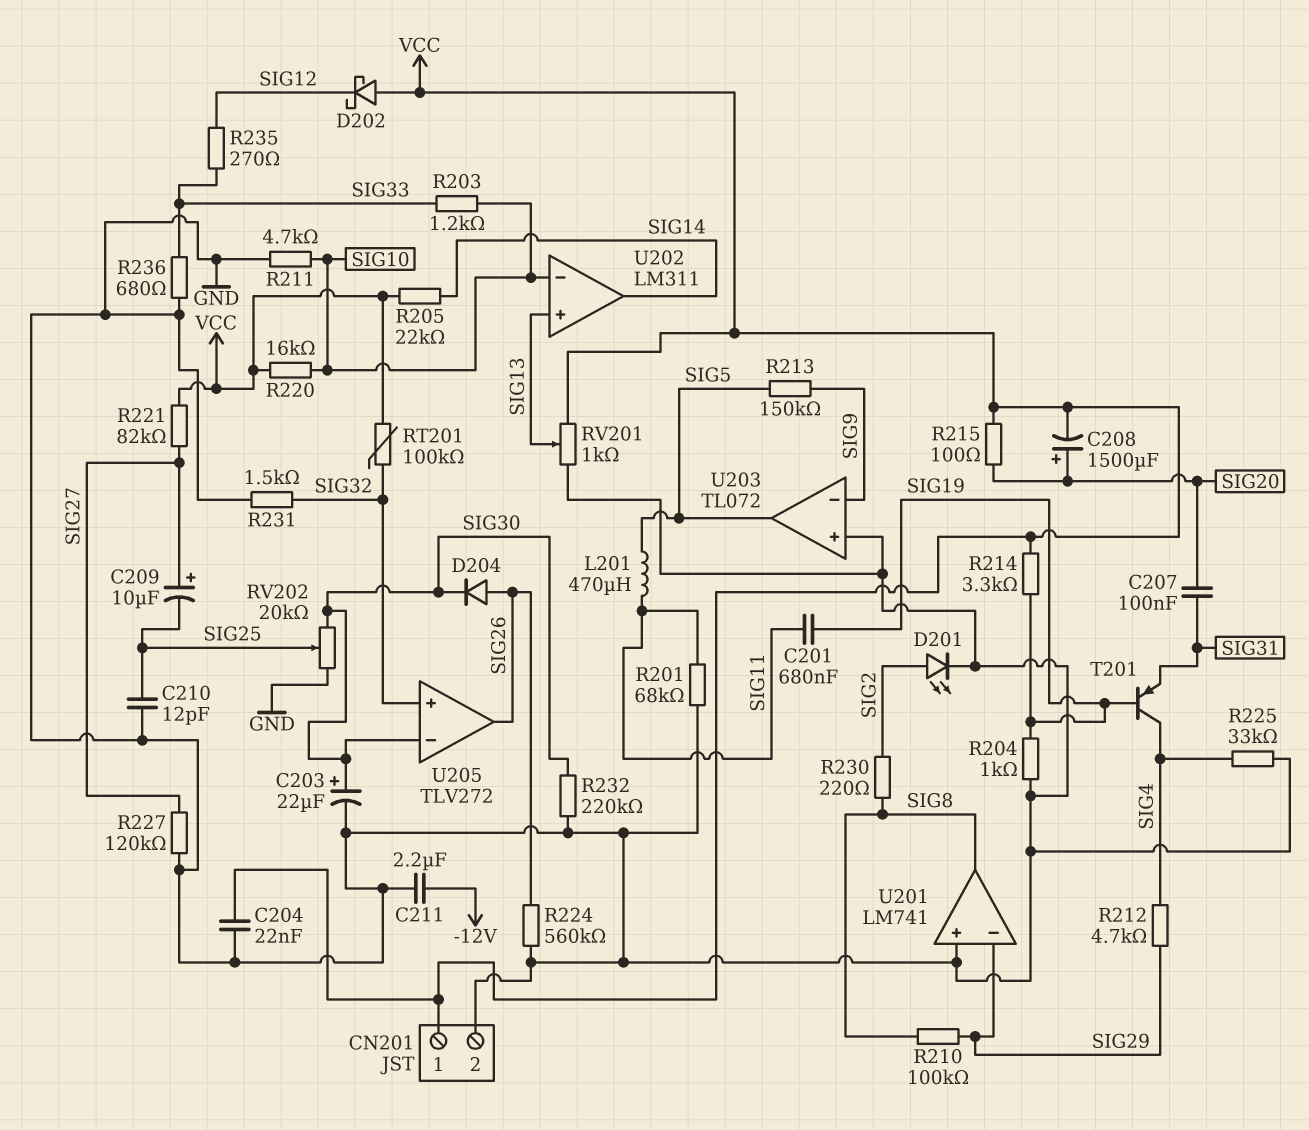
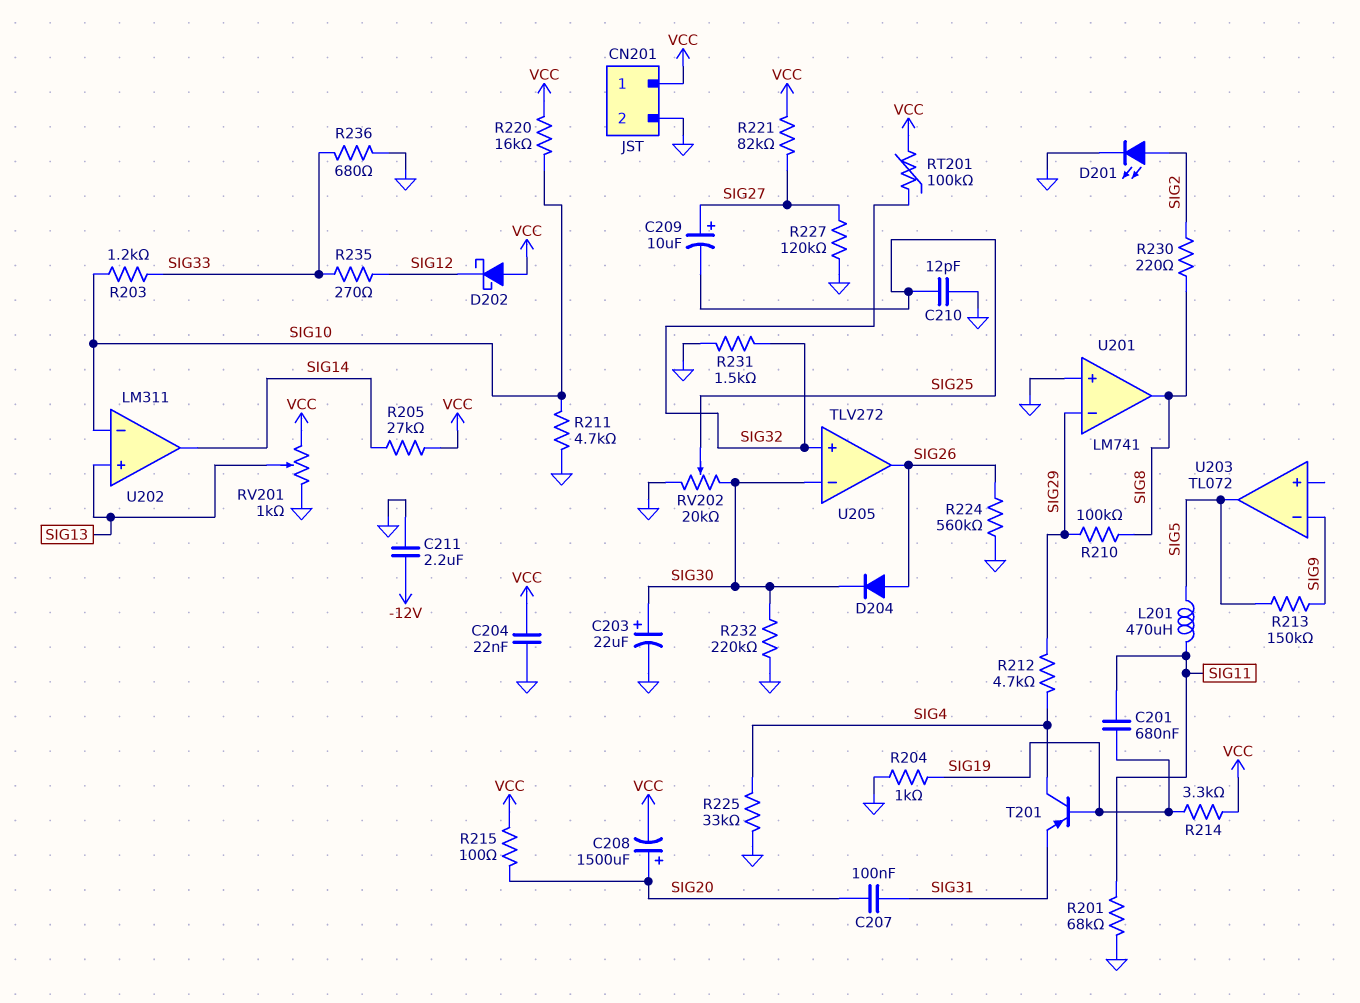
R205: 22k (SIG14, VCC) -> 27k (SIG14, VCC)
U203 pin in+: GND -> none

